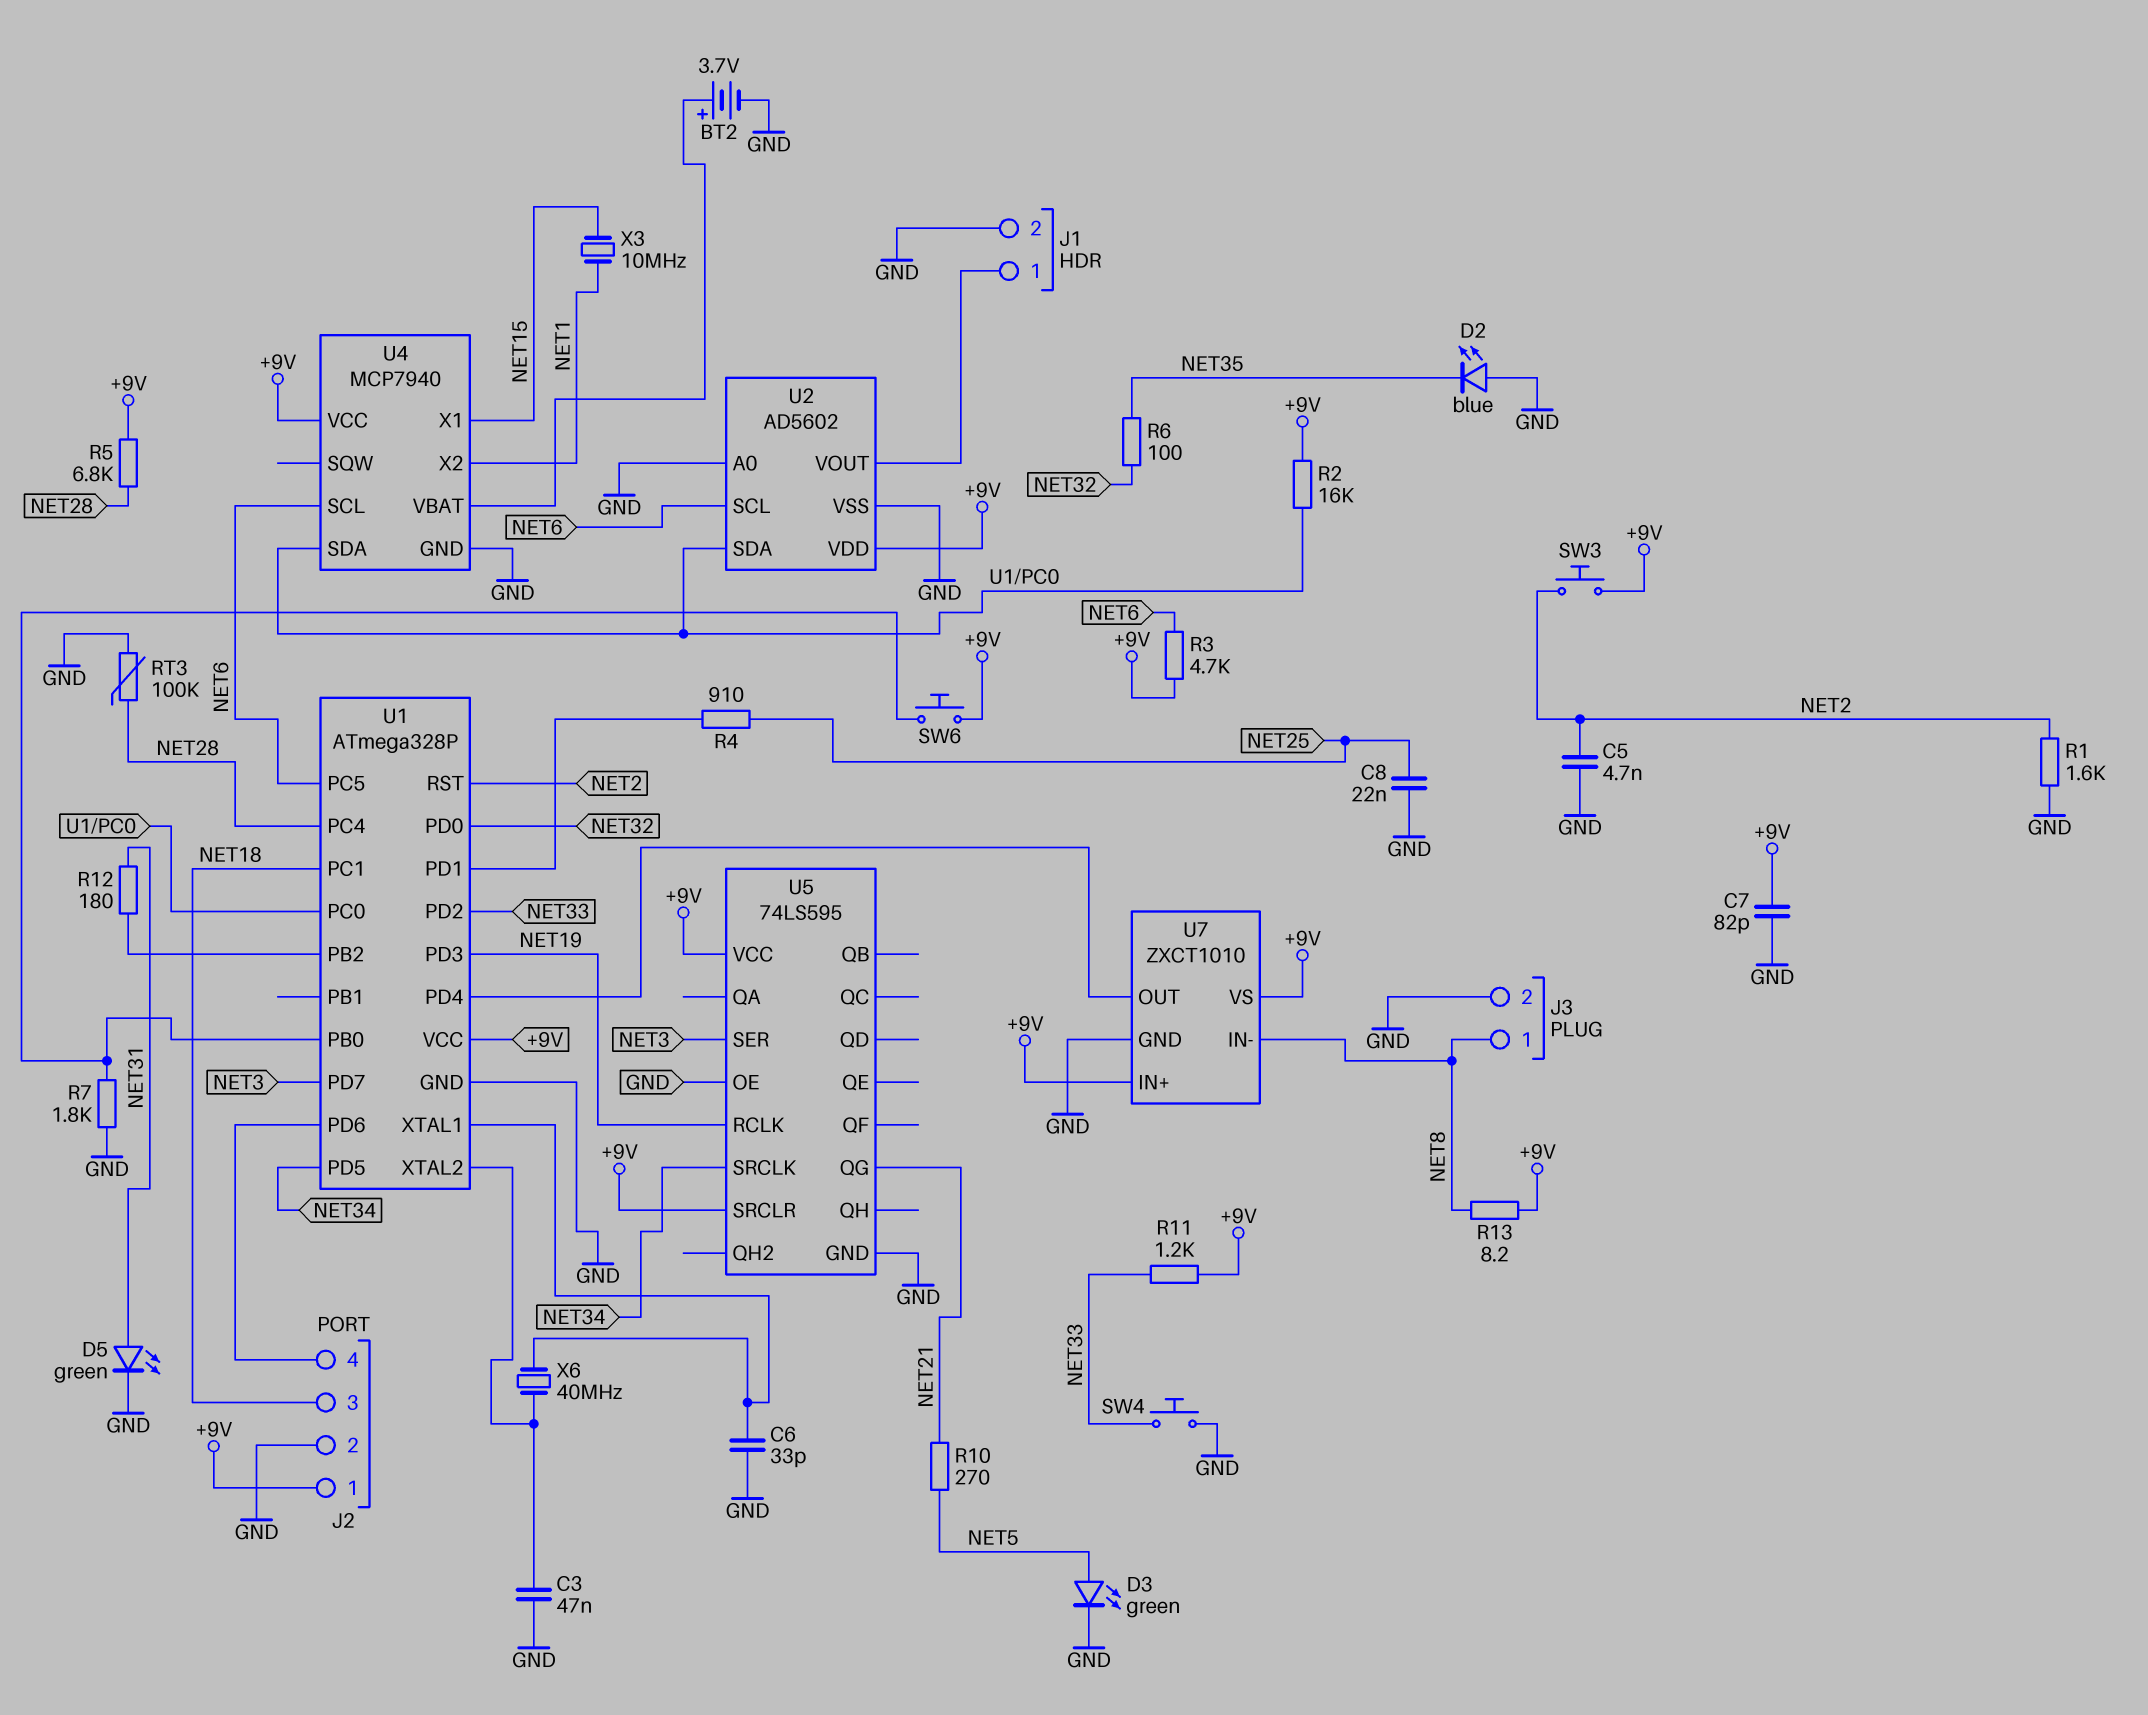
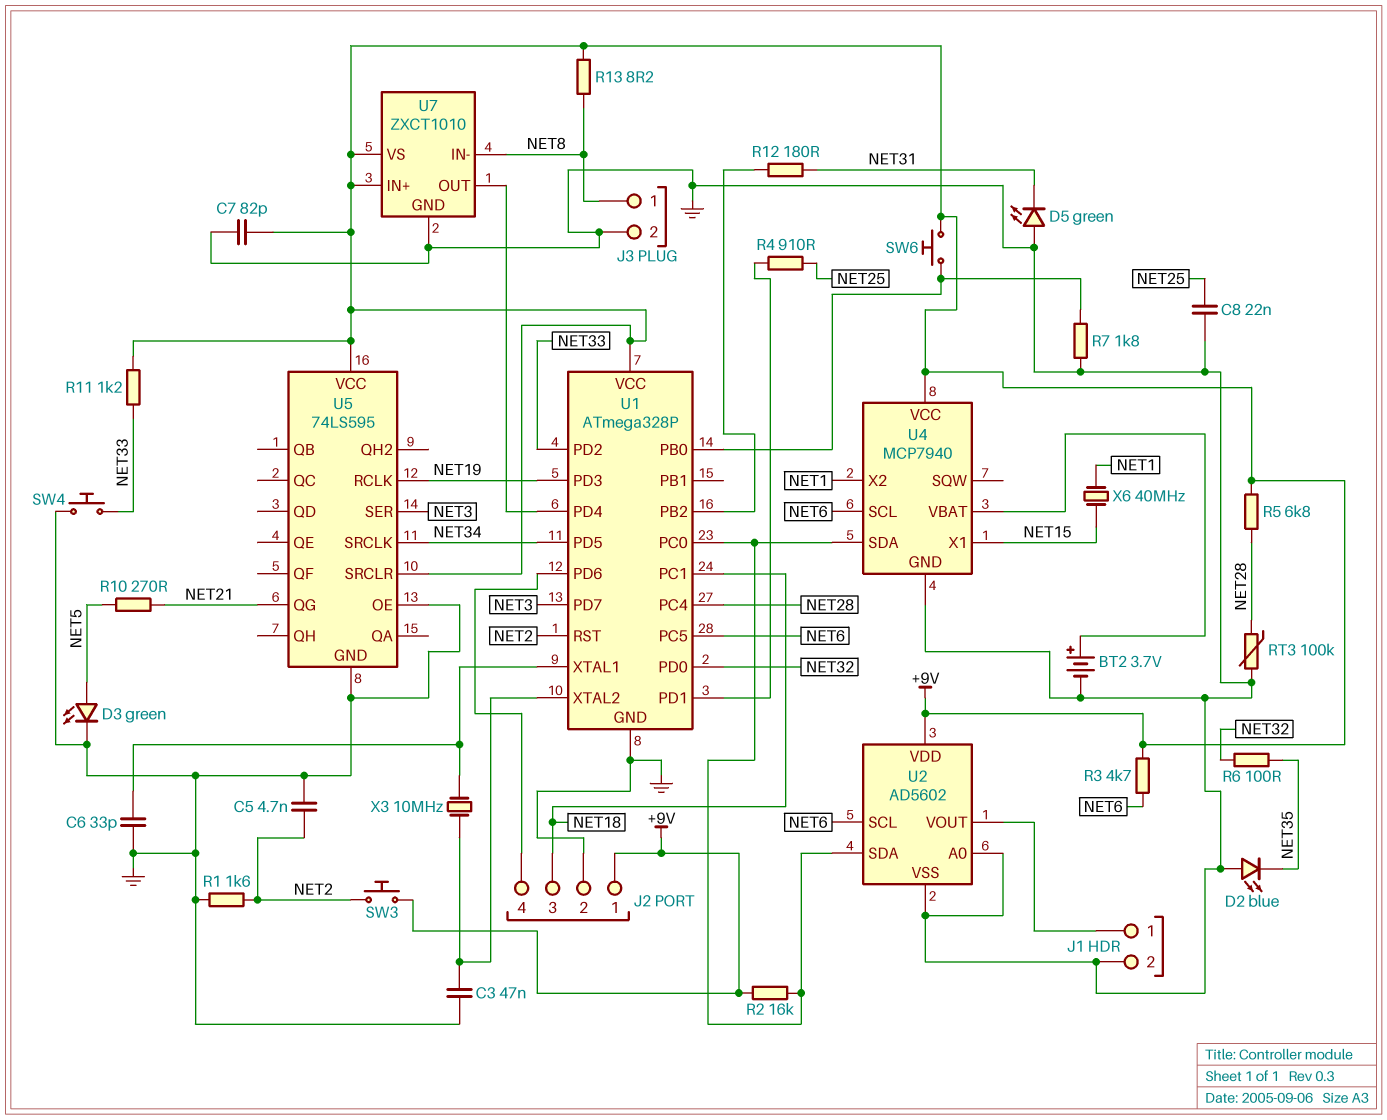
D5: LED green (A NET31, K GND) -> LED green (A GND, K NET31)
X3: 10MHz (NET1, NET15) -> 10MHz (U1/XTAL1, U1/XTAL2)
X6: 40MHz (U1/XTAL1, U1/XTAL2) -> 40MHz (NET1, NET15)

